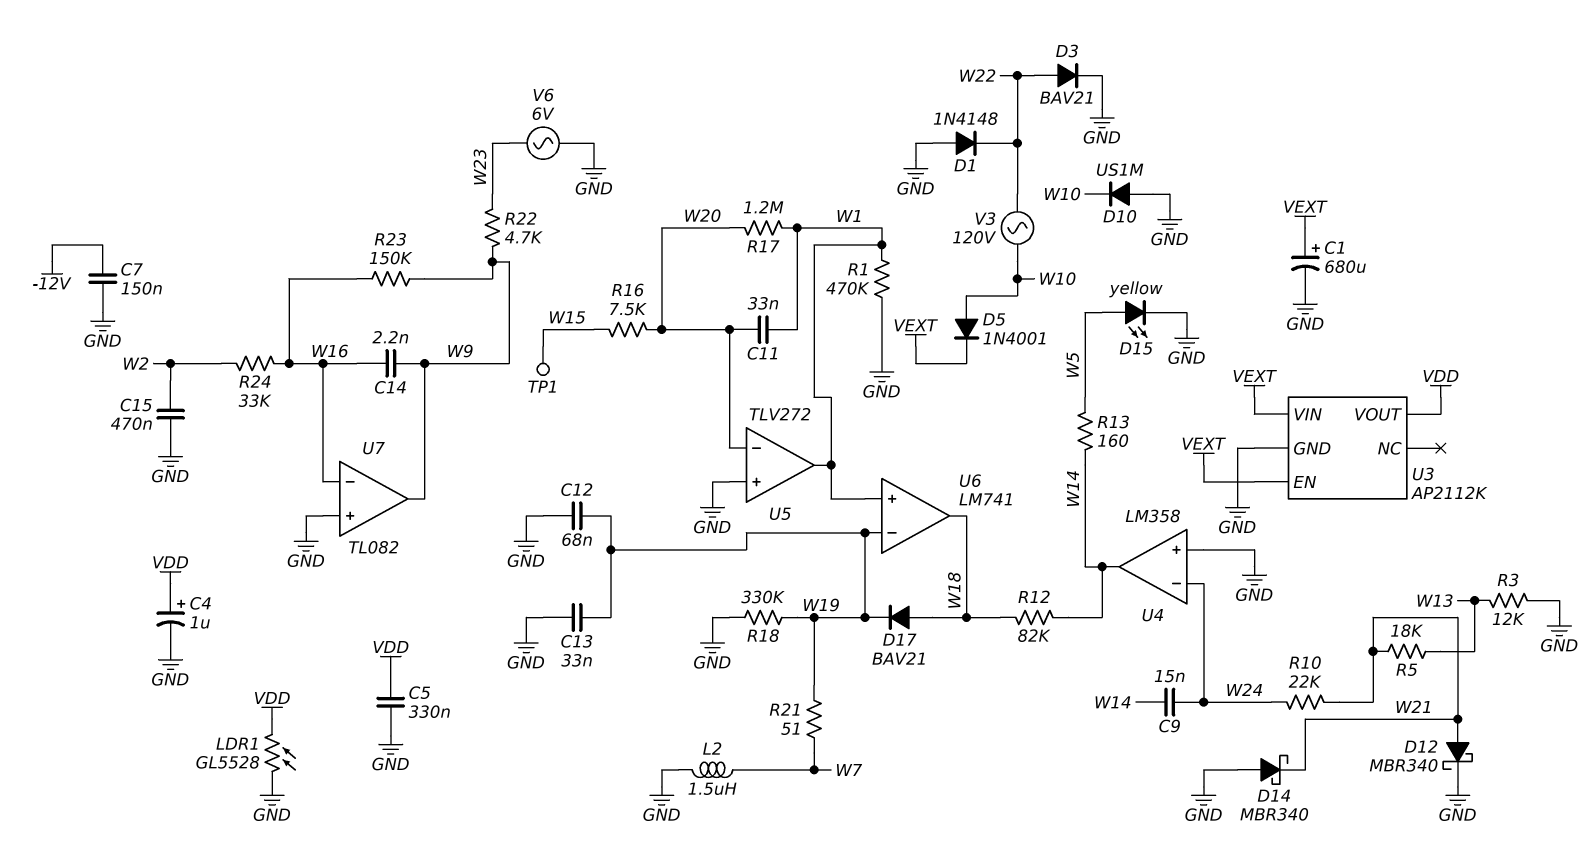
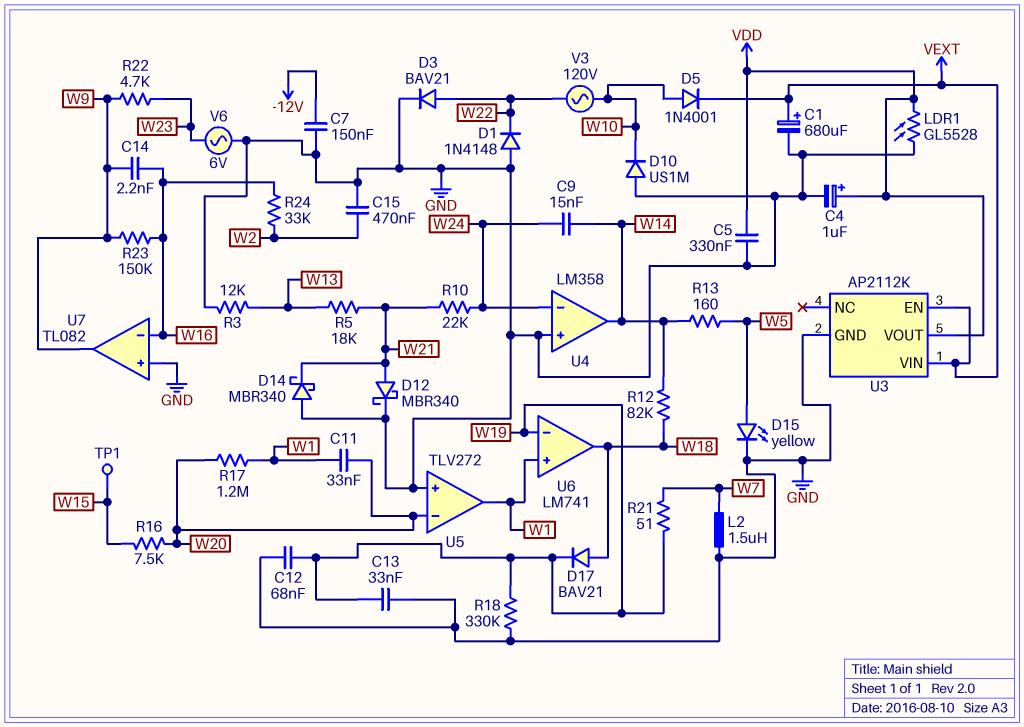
R1: 470k (GND, W1) -> none

